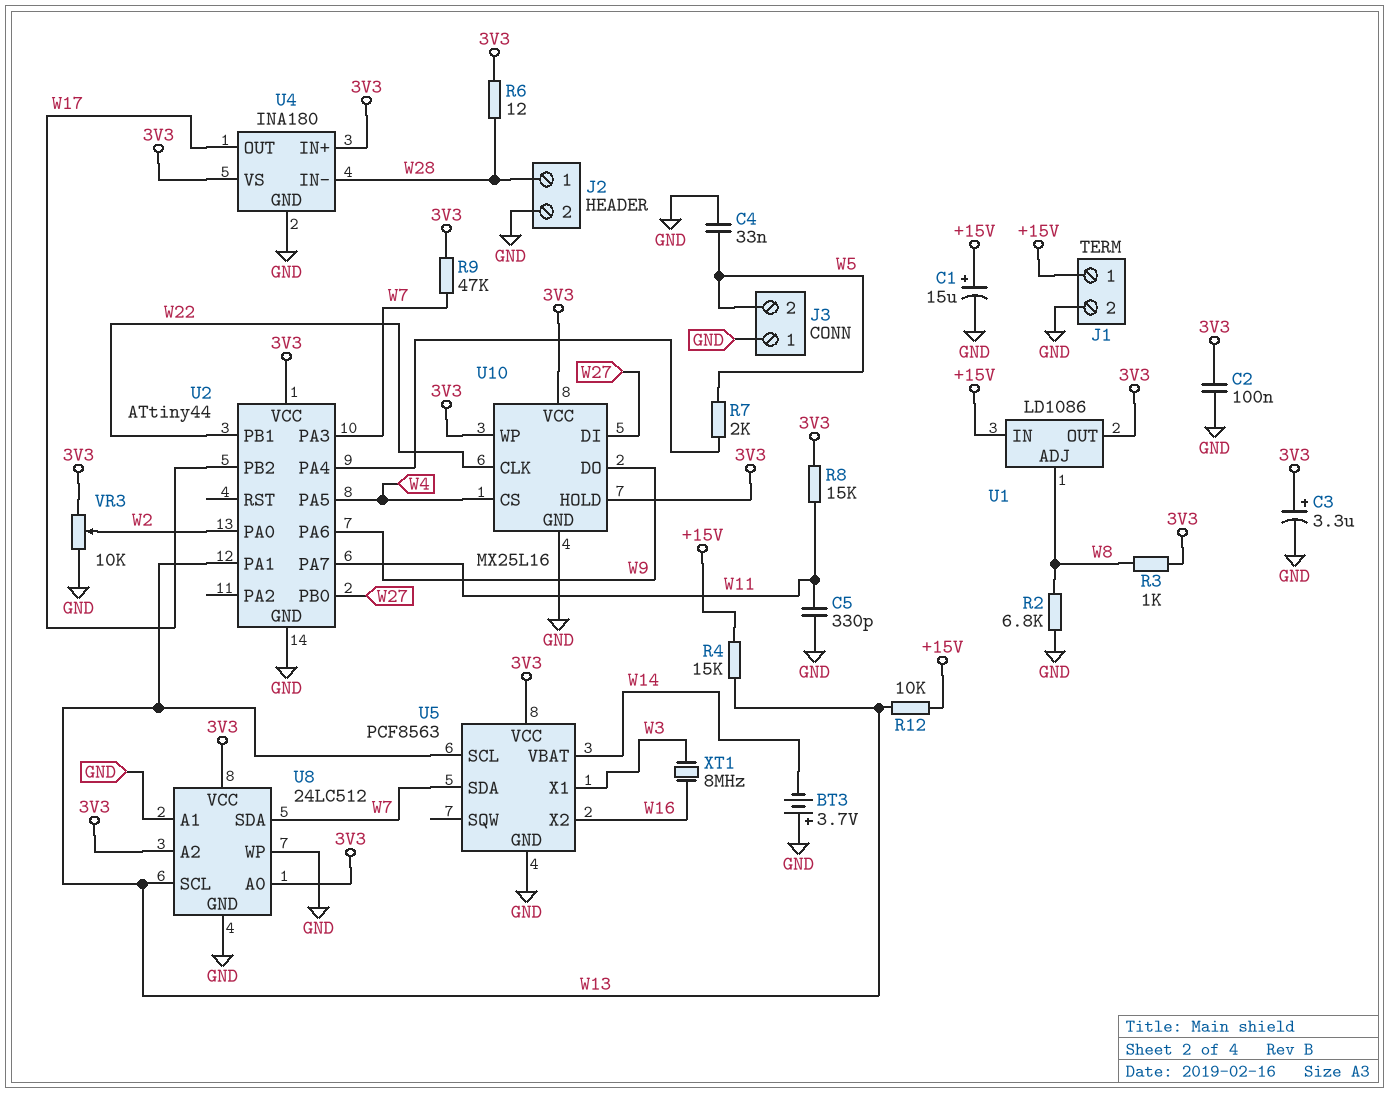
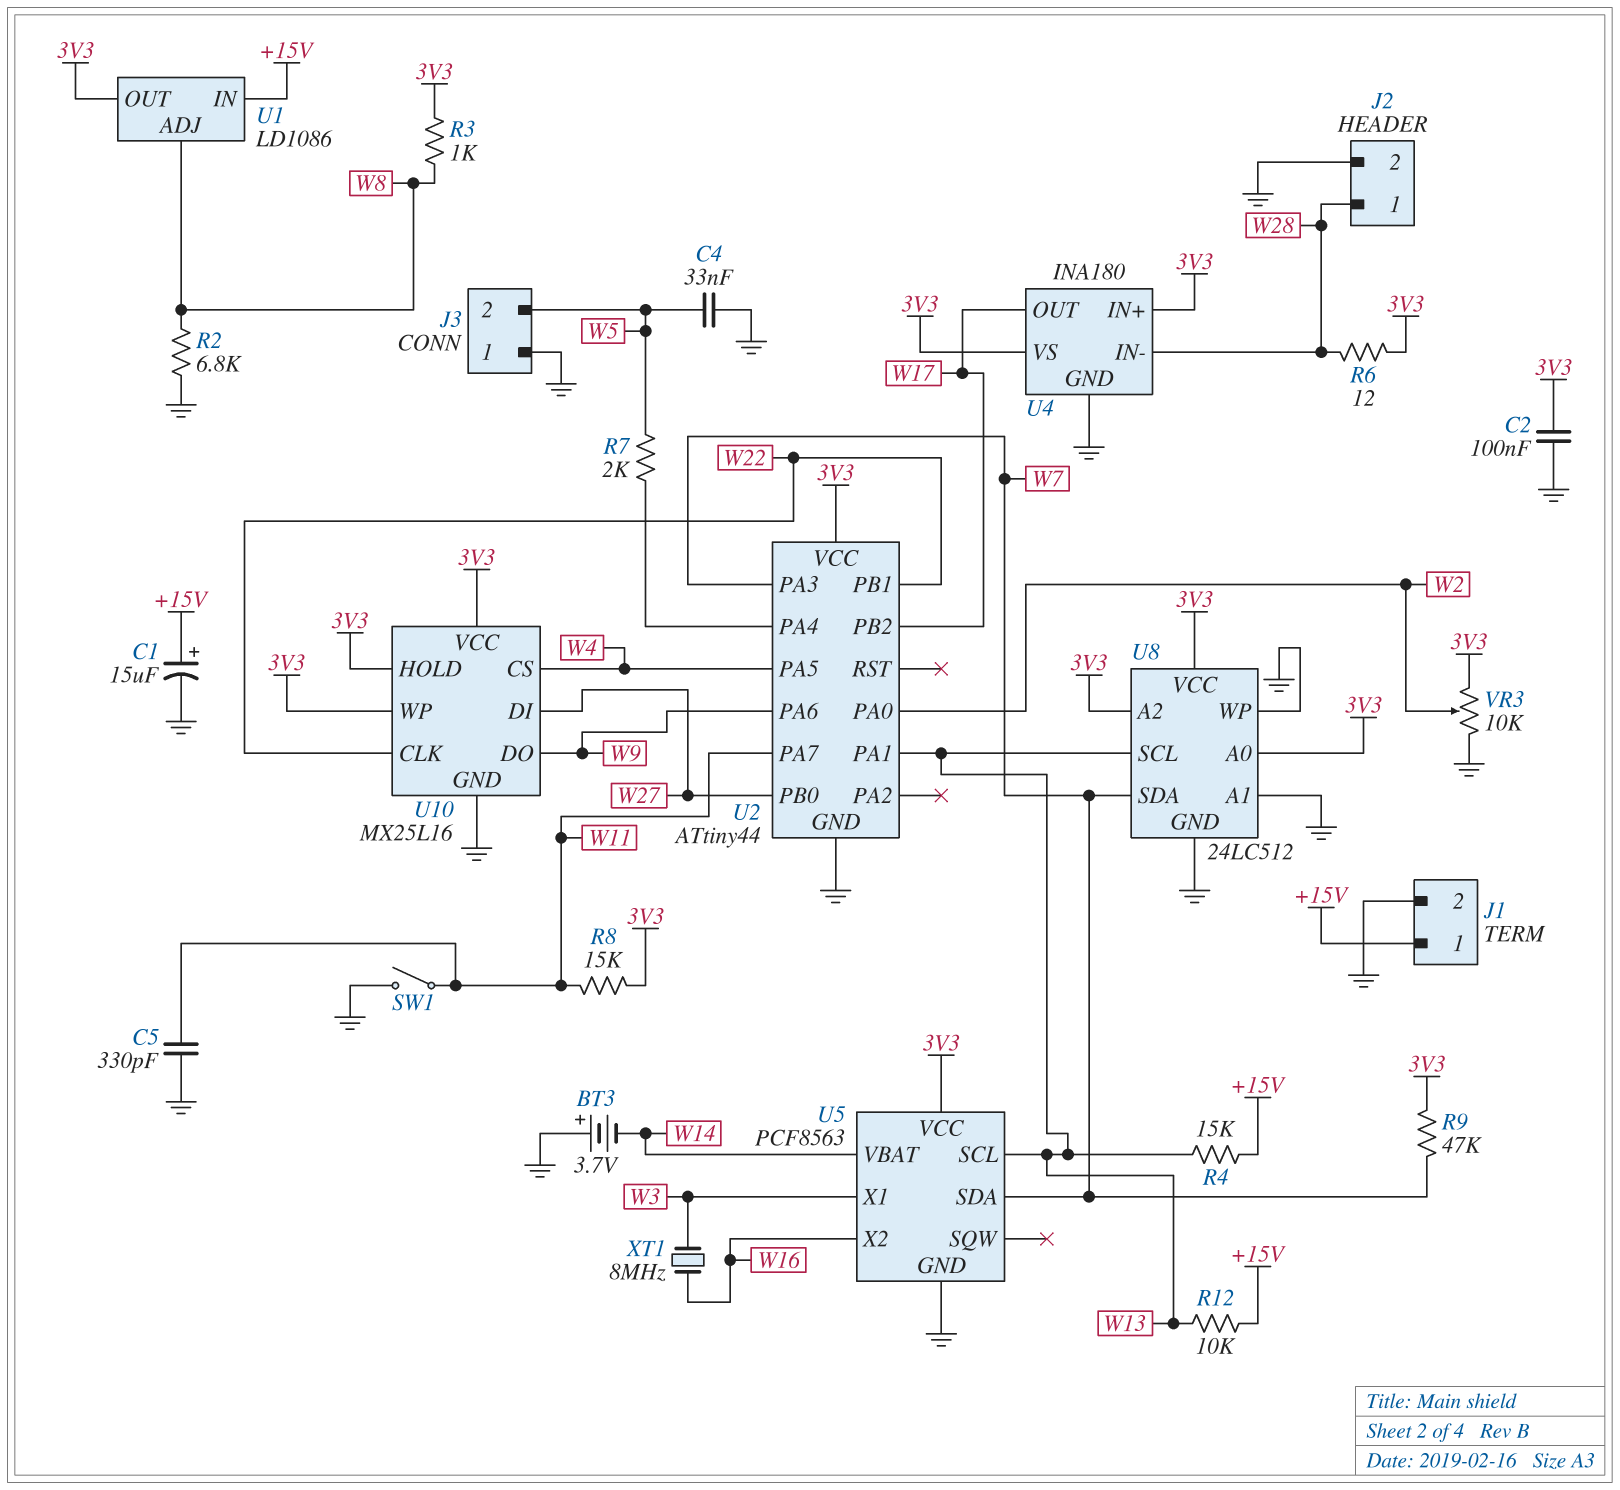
C3: 3.3uF (plus 3V3, minus GND) -> none
SW1: none -> switch (GND, W11)

